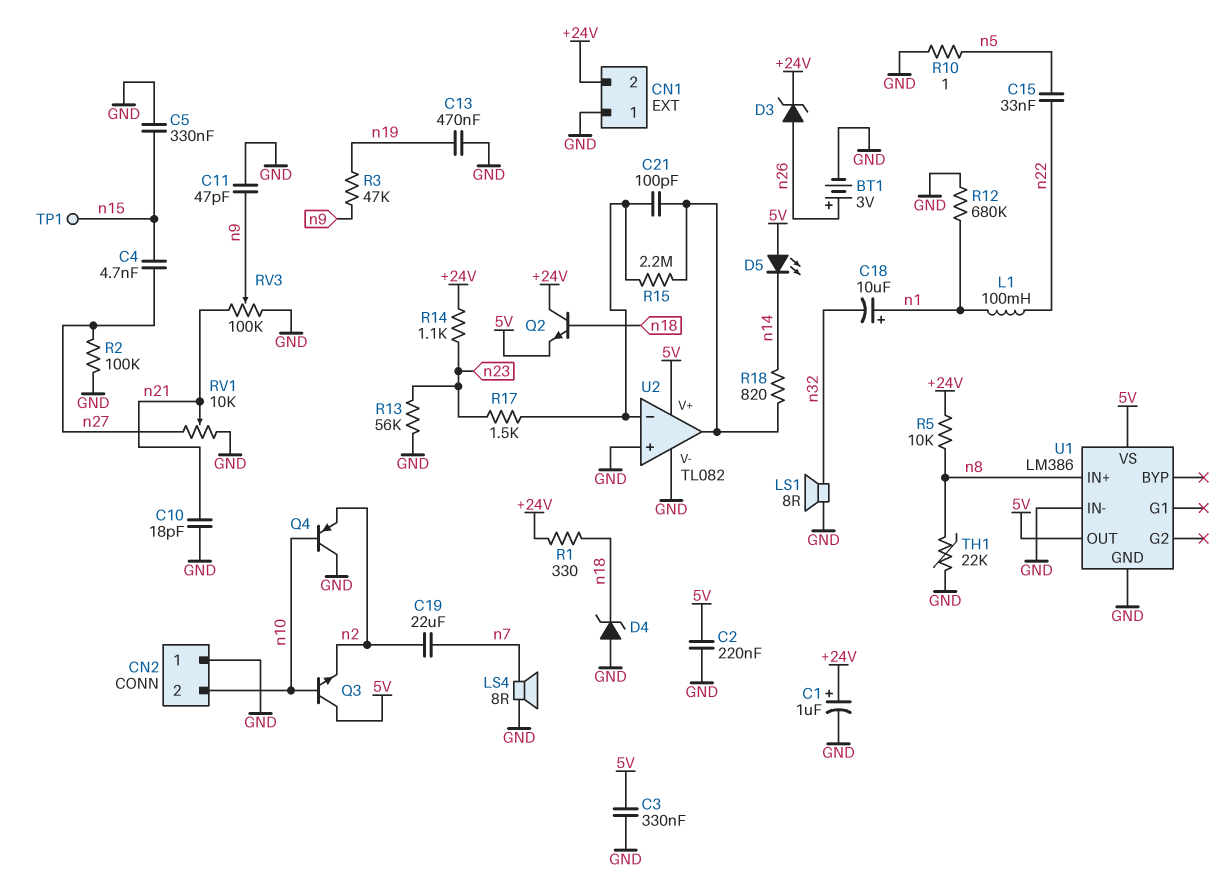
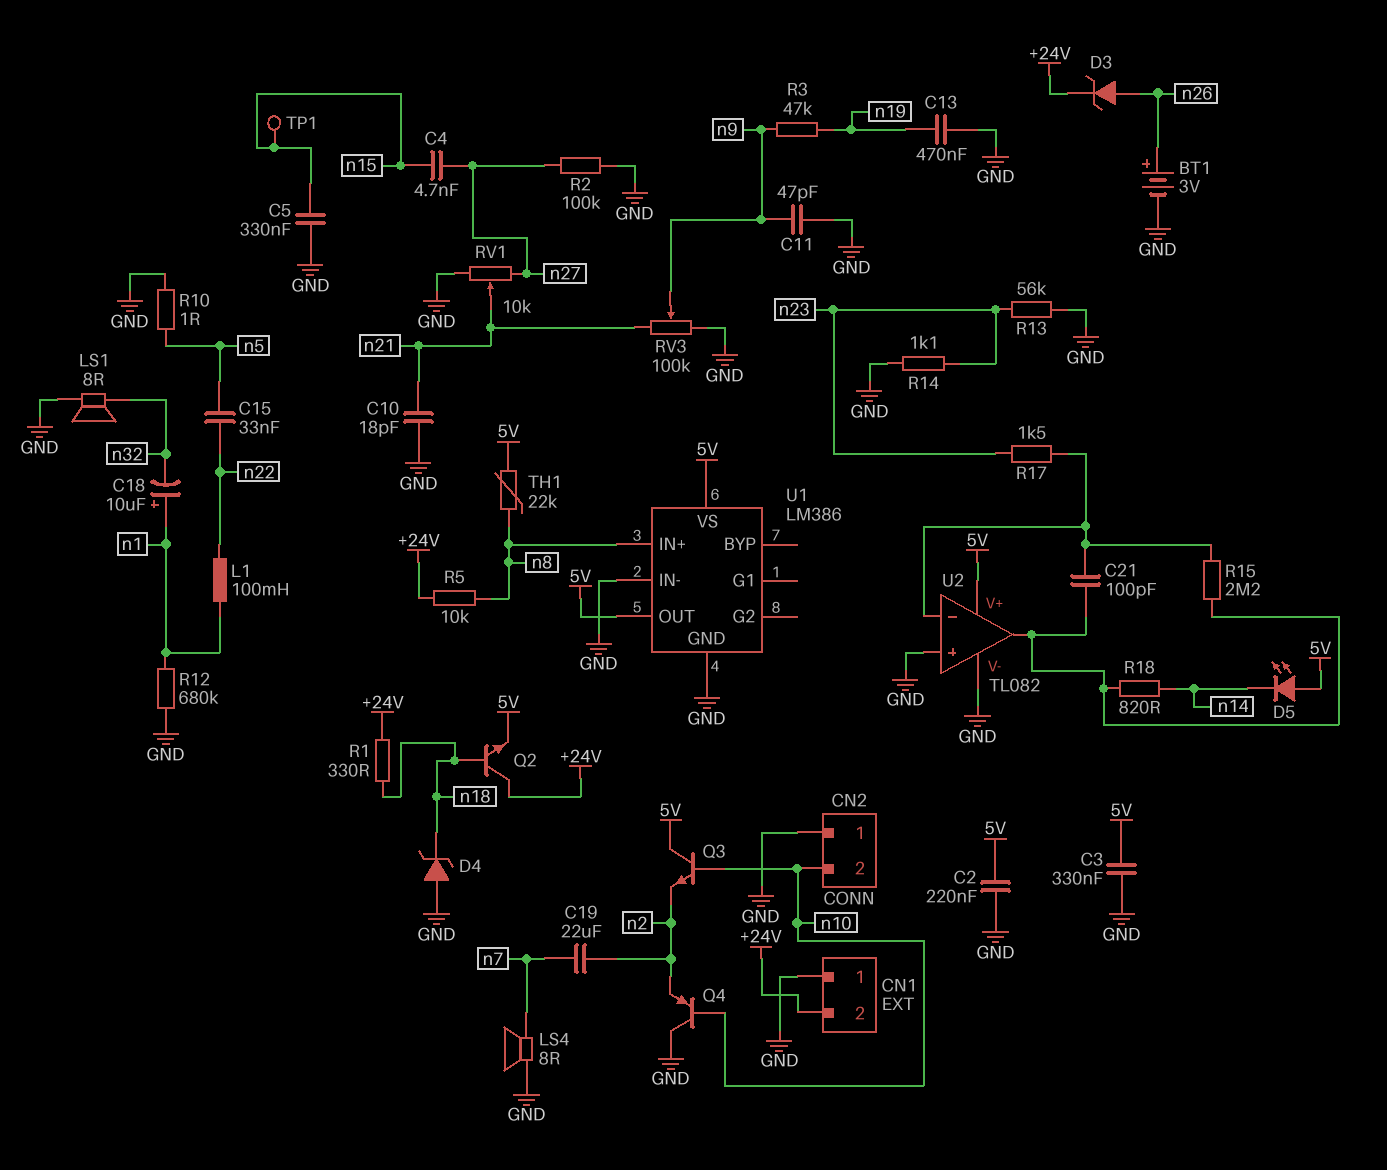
C1: 1uF (plus +24V, minus GND) -> none
R14: 1.1k (+24V, n23) -> 1.1k (GND, n23)
TH1: 22k (GND, n8) -> 22k (5V, n8)

